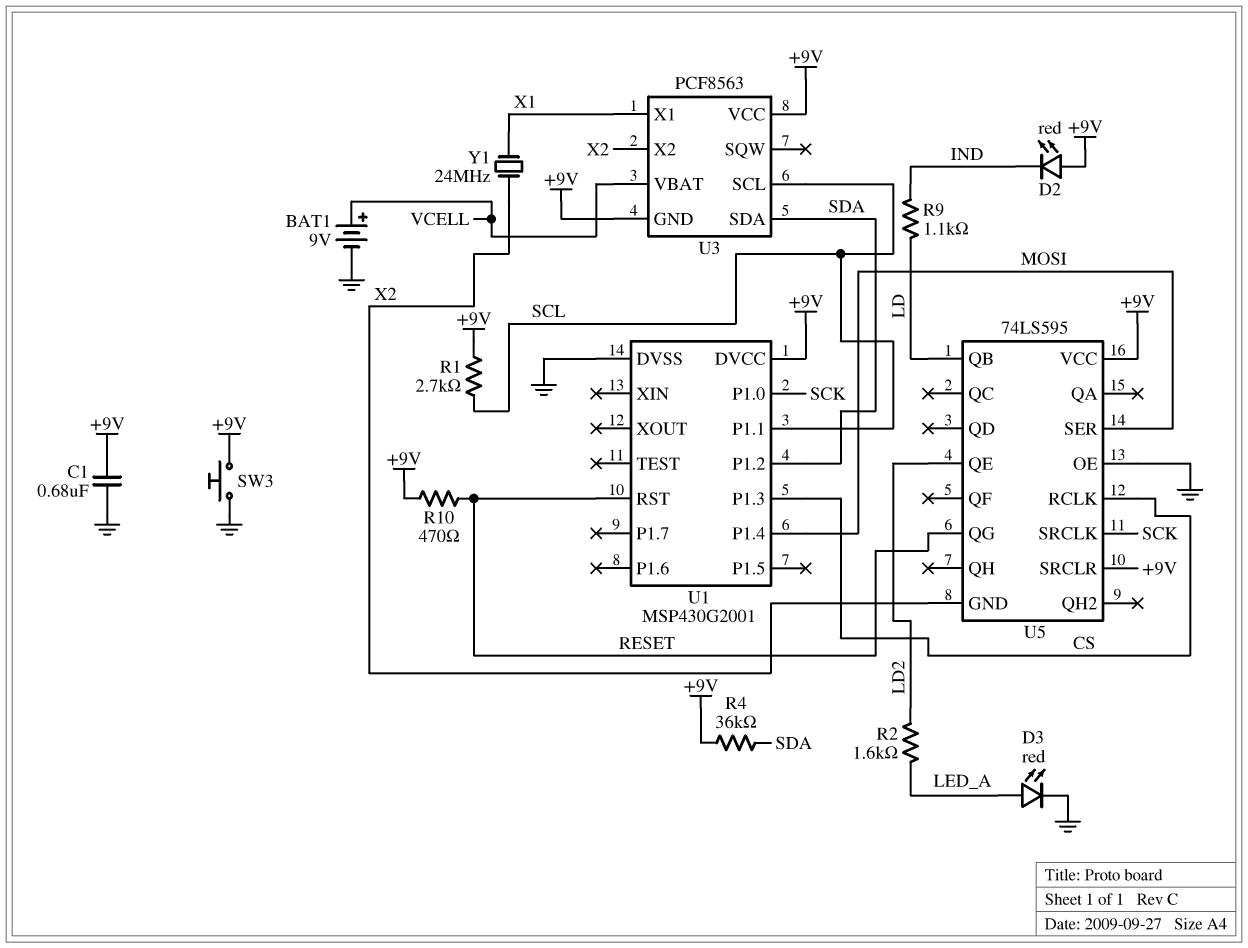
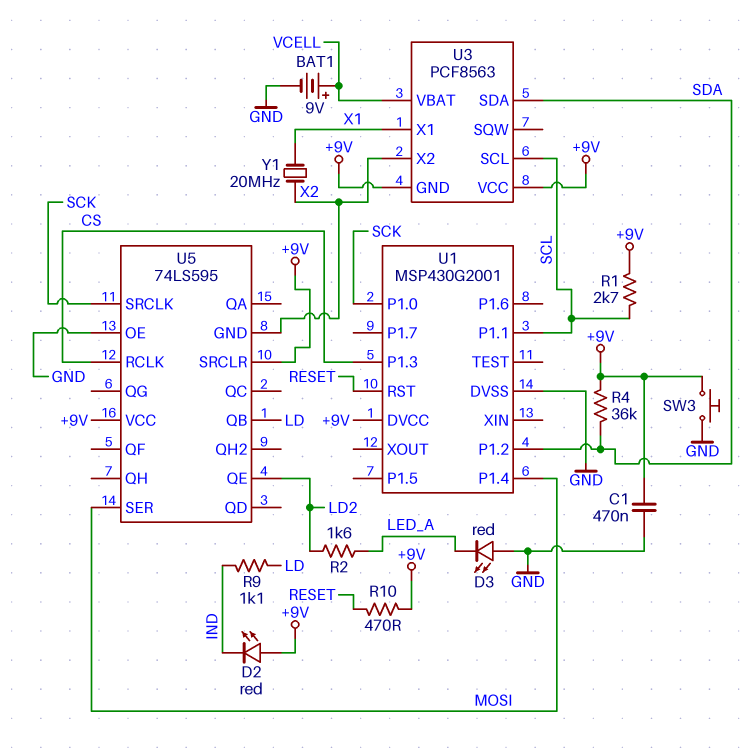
C1: 680nF (+9V, GND) -> 470nF (+9V, GND)
D3: LED red (A LED_A, K GND) -> LED red (A GND, K LED_A)
U5 pin QG: RESET -> none
Y1: 24MHz (X1, X2) -> 20MHz (X1, X2)

